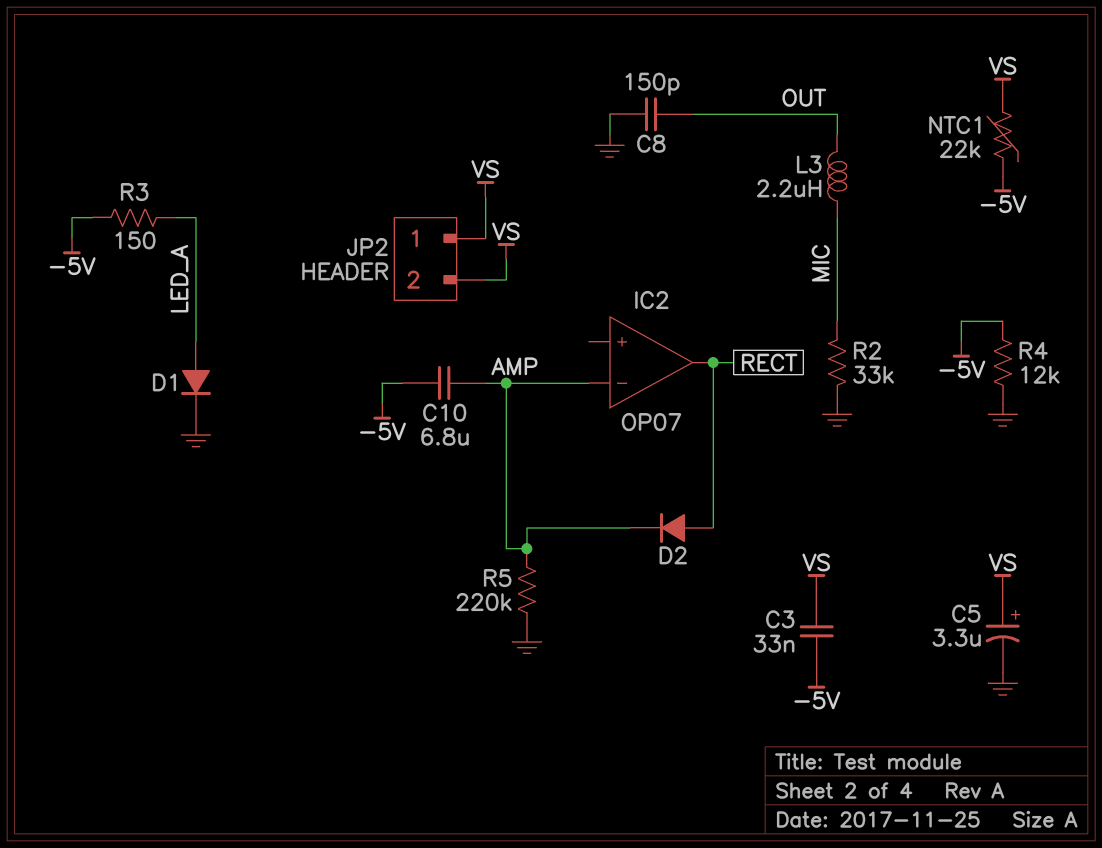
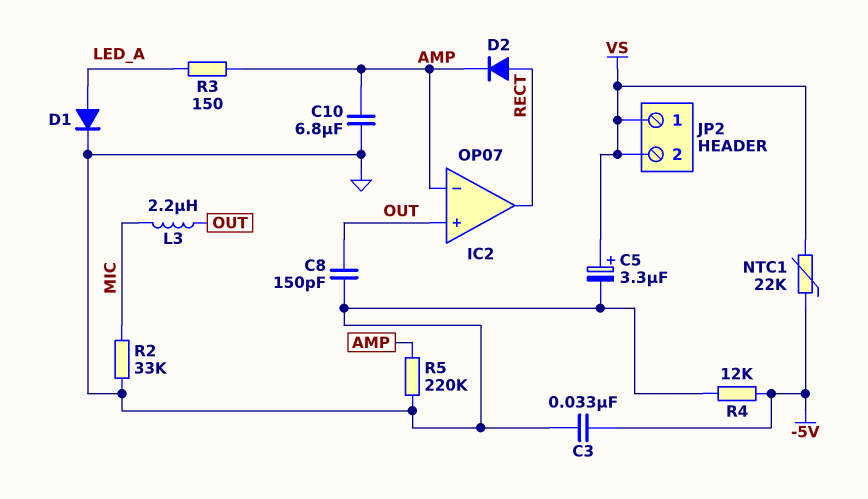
C3: 33nF (-5V, VS) -> 33nF (-5V, GND)
C10: 6.8uF (-5V, AMP) -> 6.8uF (AMP, GND)
IC2 pin in+: none -> OUT
R3: 150 (-5V, LED_A) -> 150 (AMP, LED_A)

